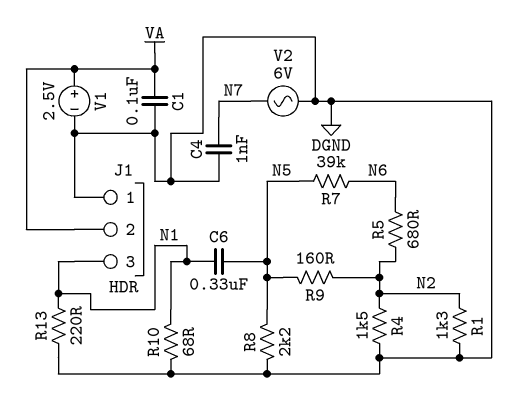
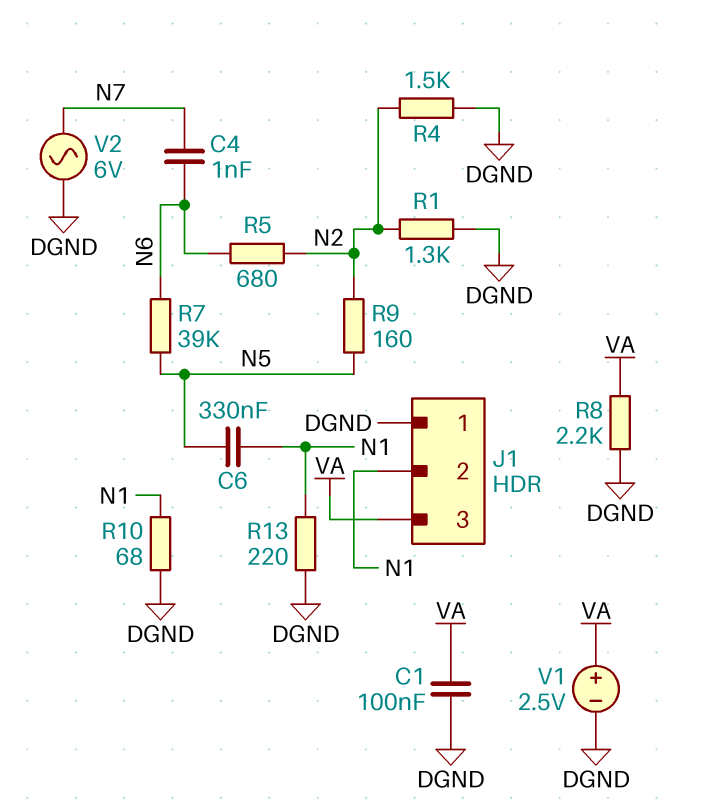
C4: 1nF (DGND, N7) -> 1nF (N6, N7)
J1 pin 2: VA -> N1
J1 pin 3: N1 -> VA
R8: 2.2k (DGND, N5) -> 2.2k (DGND, VA)

